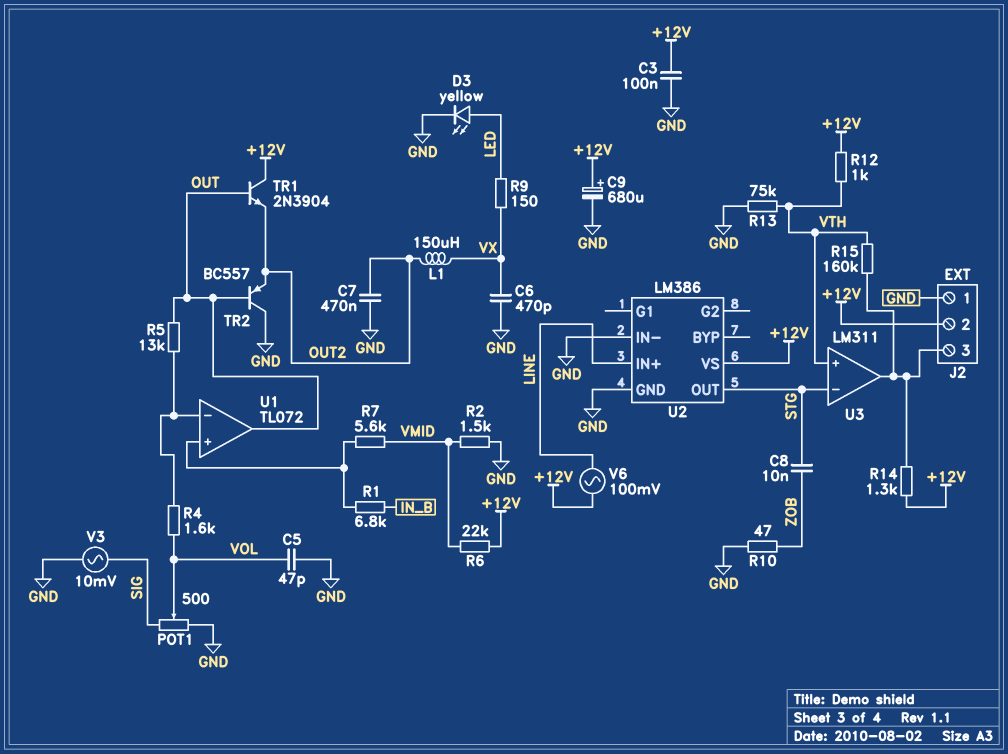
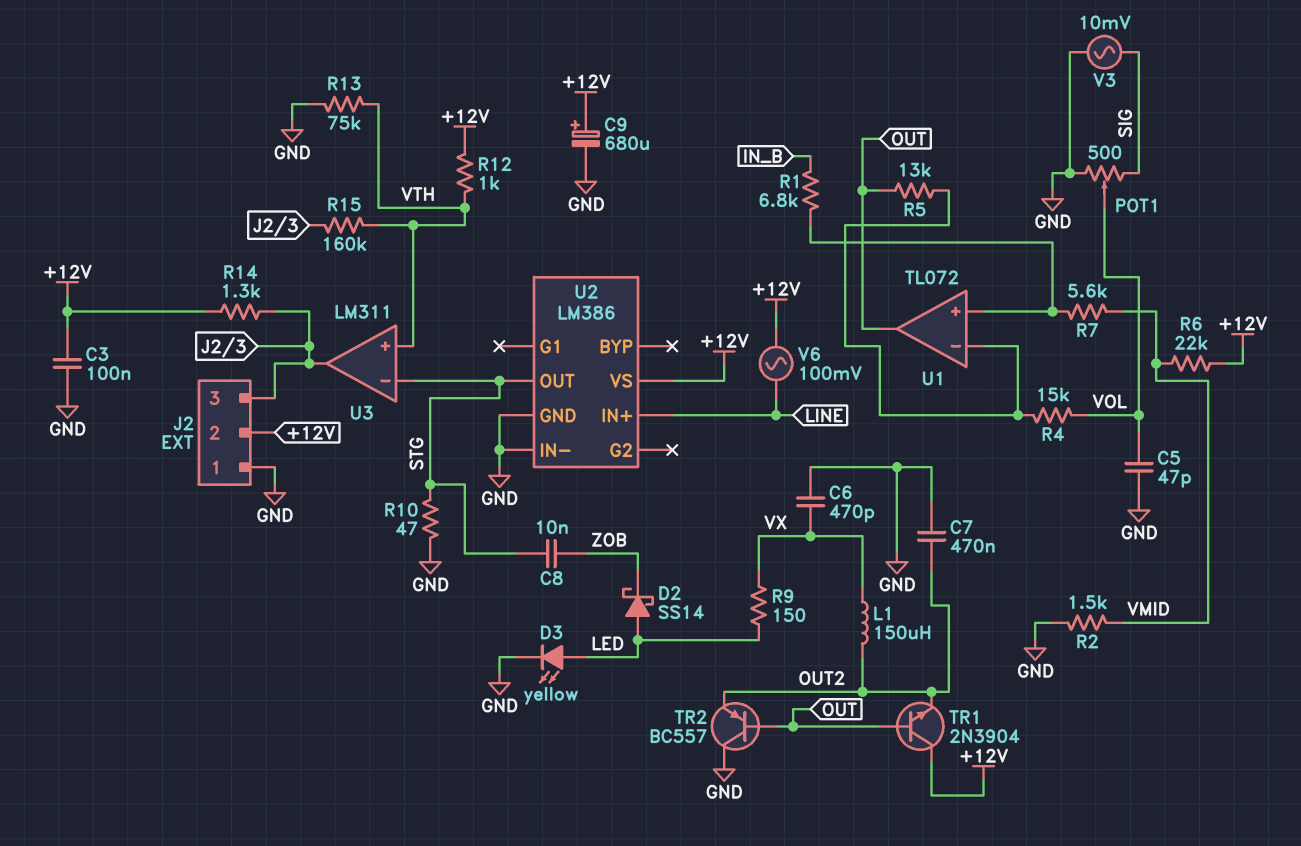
D2: none -> schottky SS14 (A LED, K ZOB)
R4: 1.6k (U1/in-, VOL) -> 15k (U1/in-, VOL)
R10: 47 (GND, ZOB) -> 47 (GND, STG)

